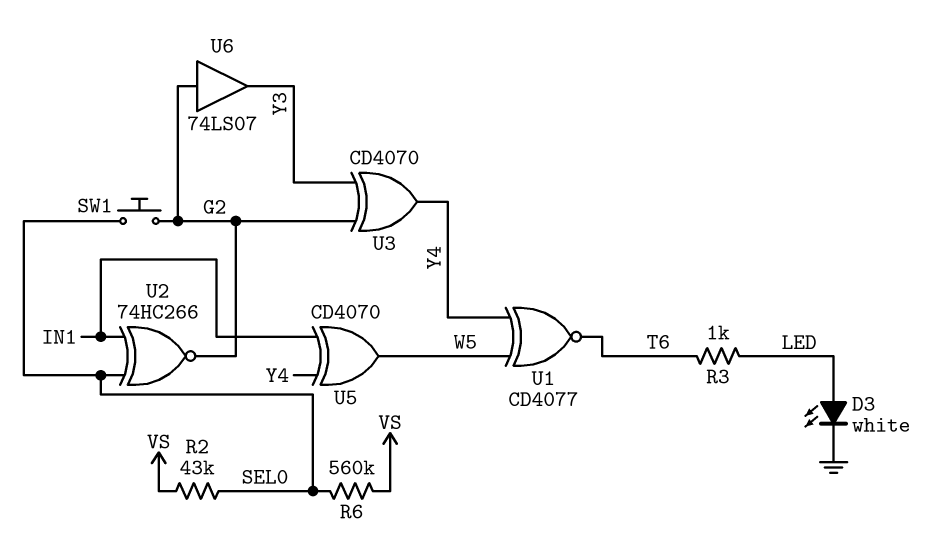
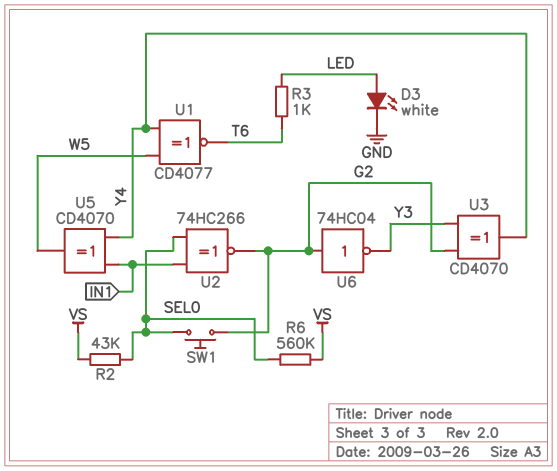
U6: buffer 74LS07 (in G2, out Y3) -> NOT 74HC04 (in G2, out Y3)

